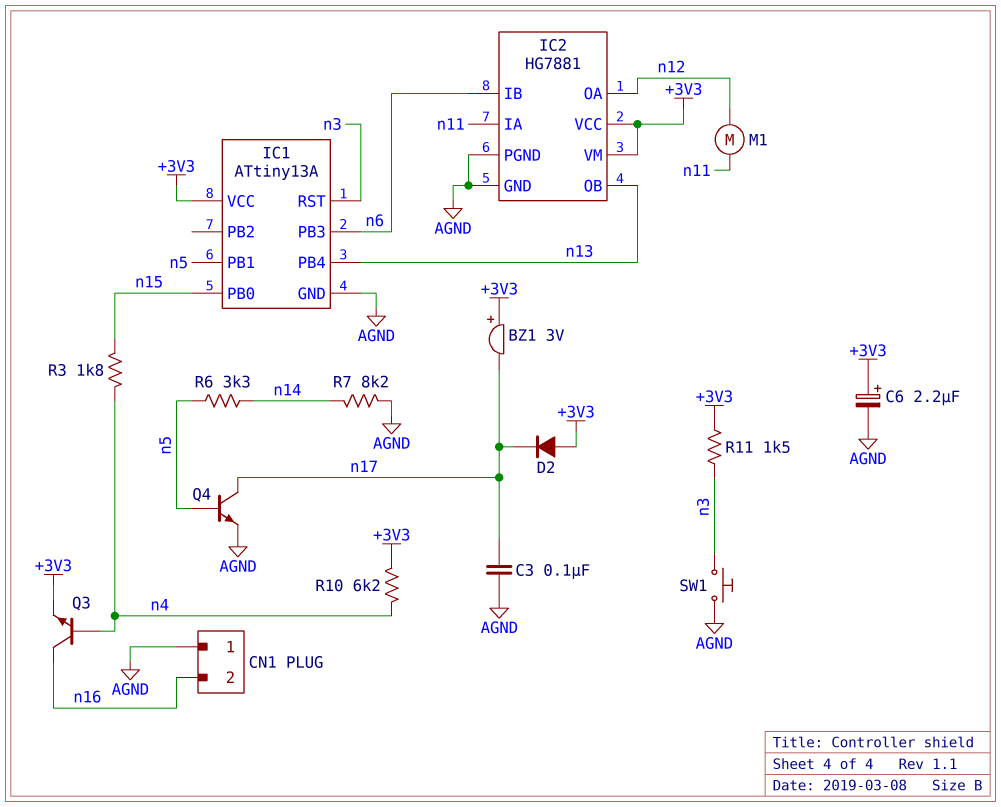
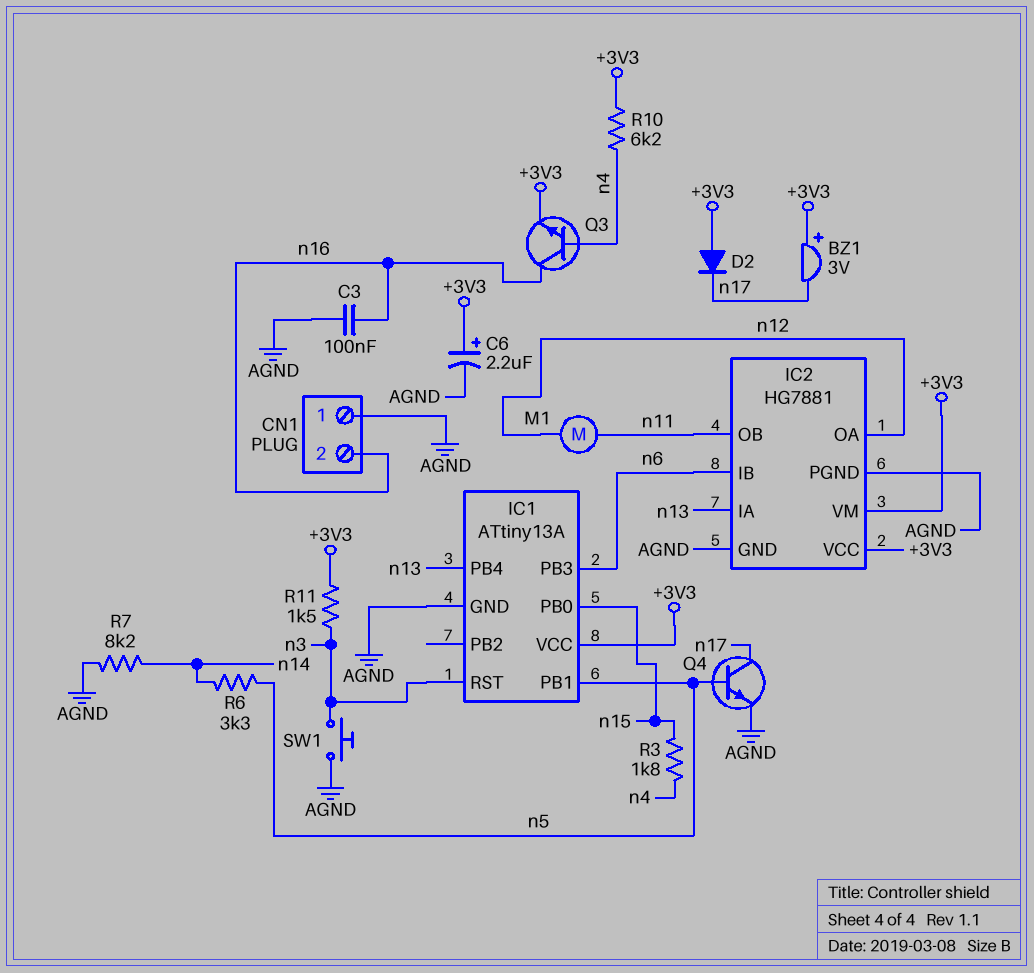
C3: 100nF (AGND, n17) -> 100nF (AGND, n16)
IC2 pin IA: n11 -> n13
IC2 pin OB: n13 -> n11

